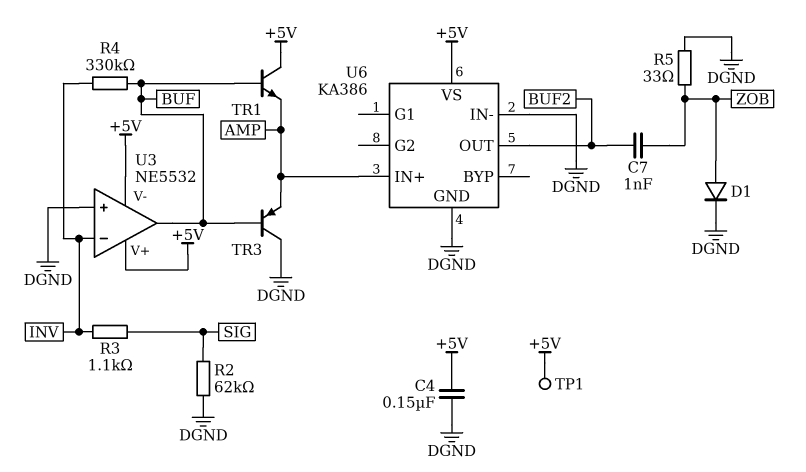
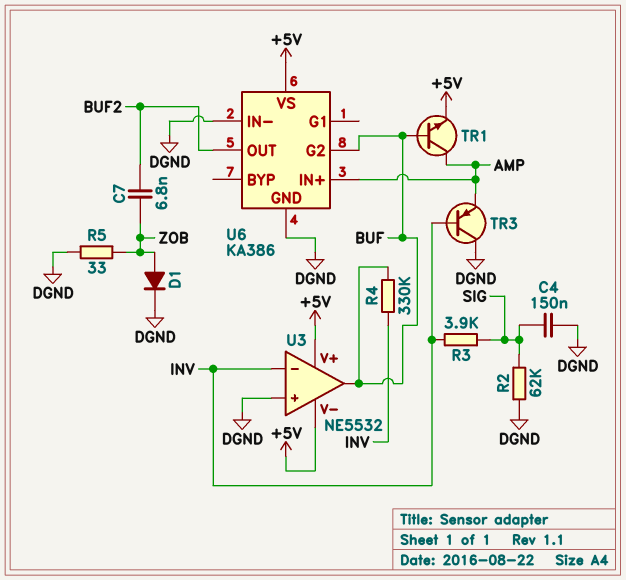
C4: 150nF (+5V, DGND) -> 150nF (DGND, SIG)
C7: 1nF (BUF2, ZOB) -> 6.8nF (BUF2, ZOB)
R3: 1.1k (INV, SIG) -> 3.9k (INV, SIG)
TP1: test point (+5V) -> none
TR1: NPN (B BUF, C +5V, E AMP) -> NPN (B BUF, C AMP, E +5V)
TR3: PNP (B BUF, C DGND, E AMP) -> PNP (B INV, C DGND, E AMP)
U6 pin G2: none -> BUF

